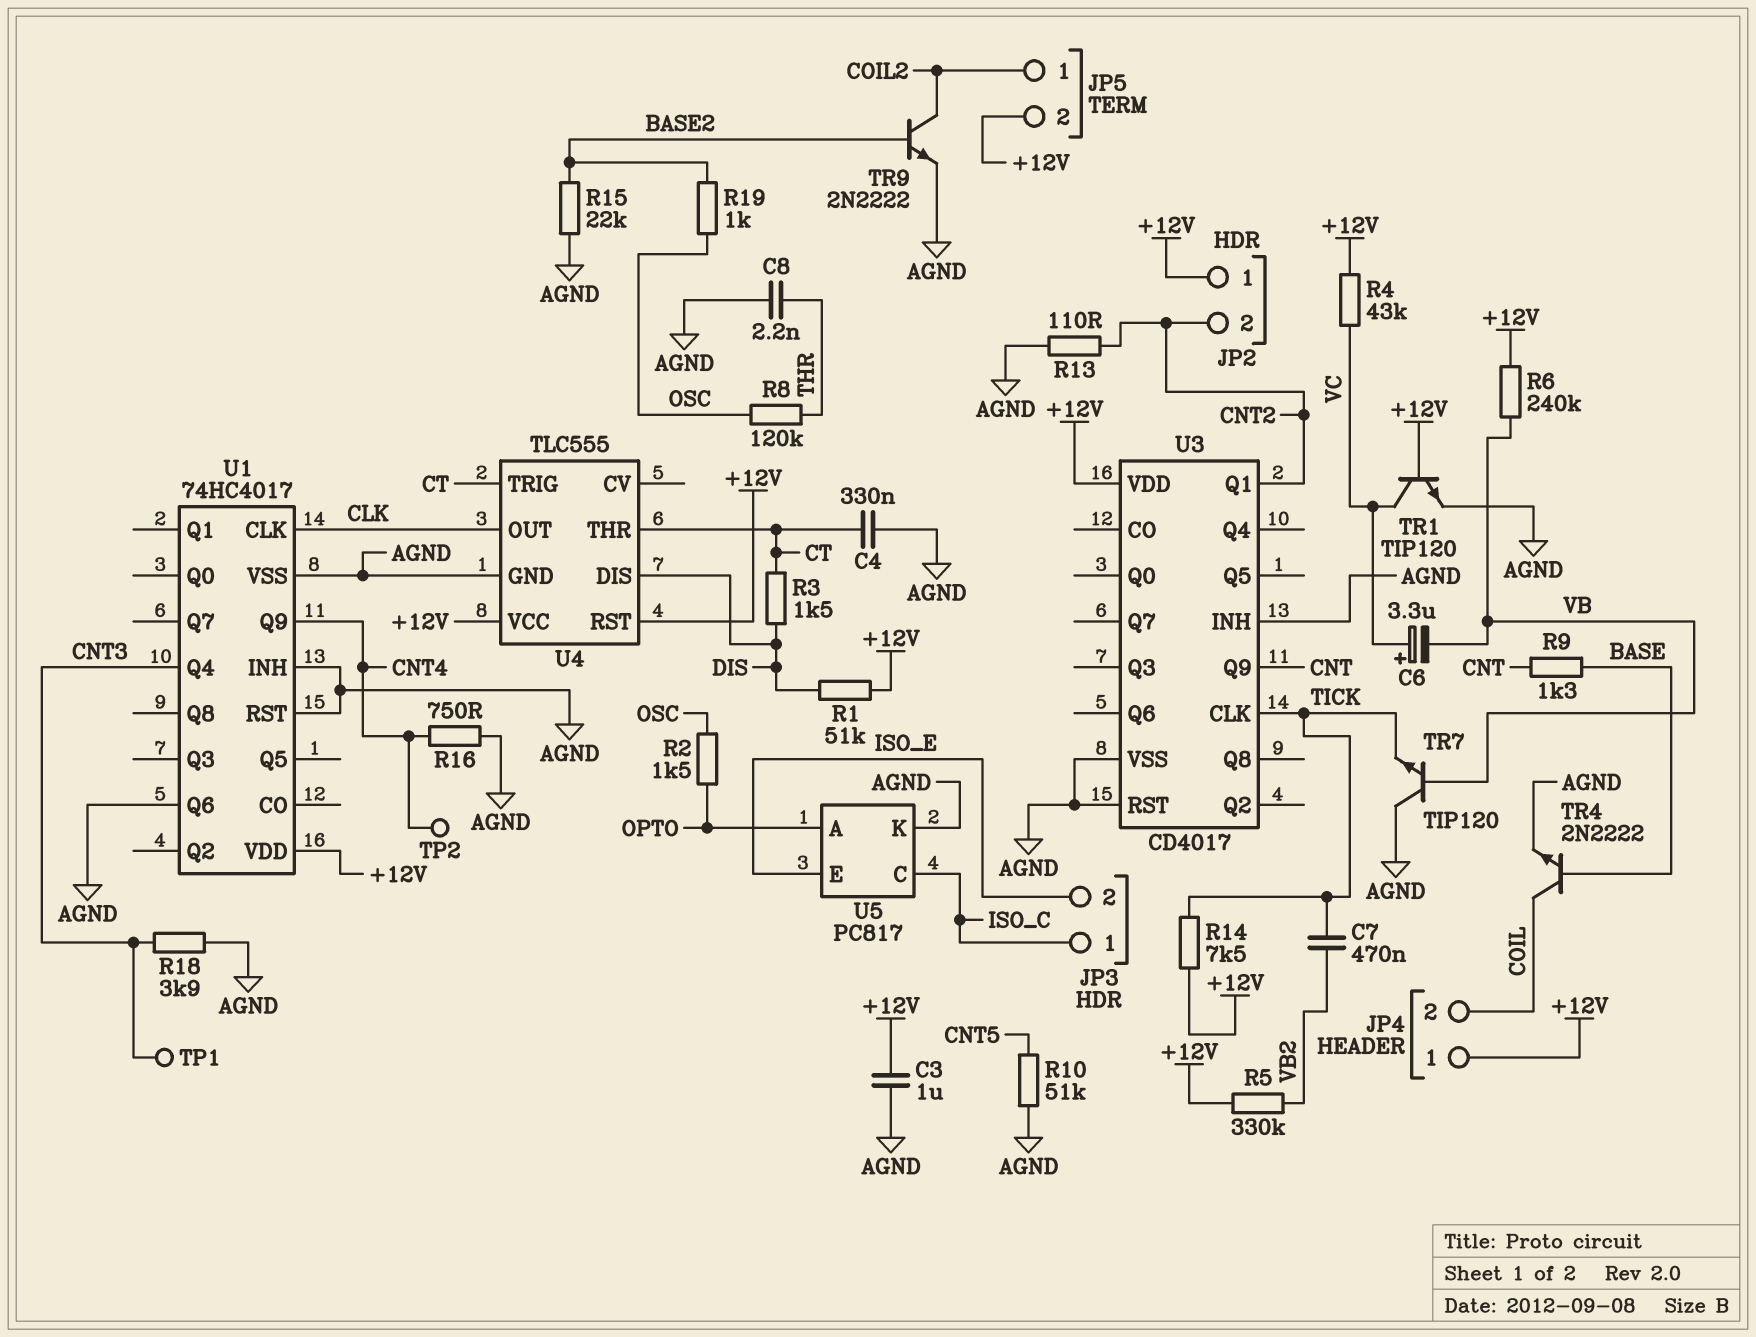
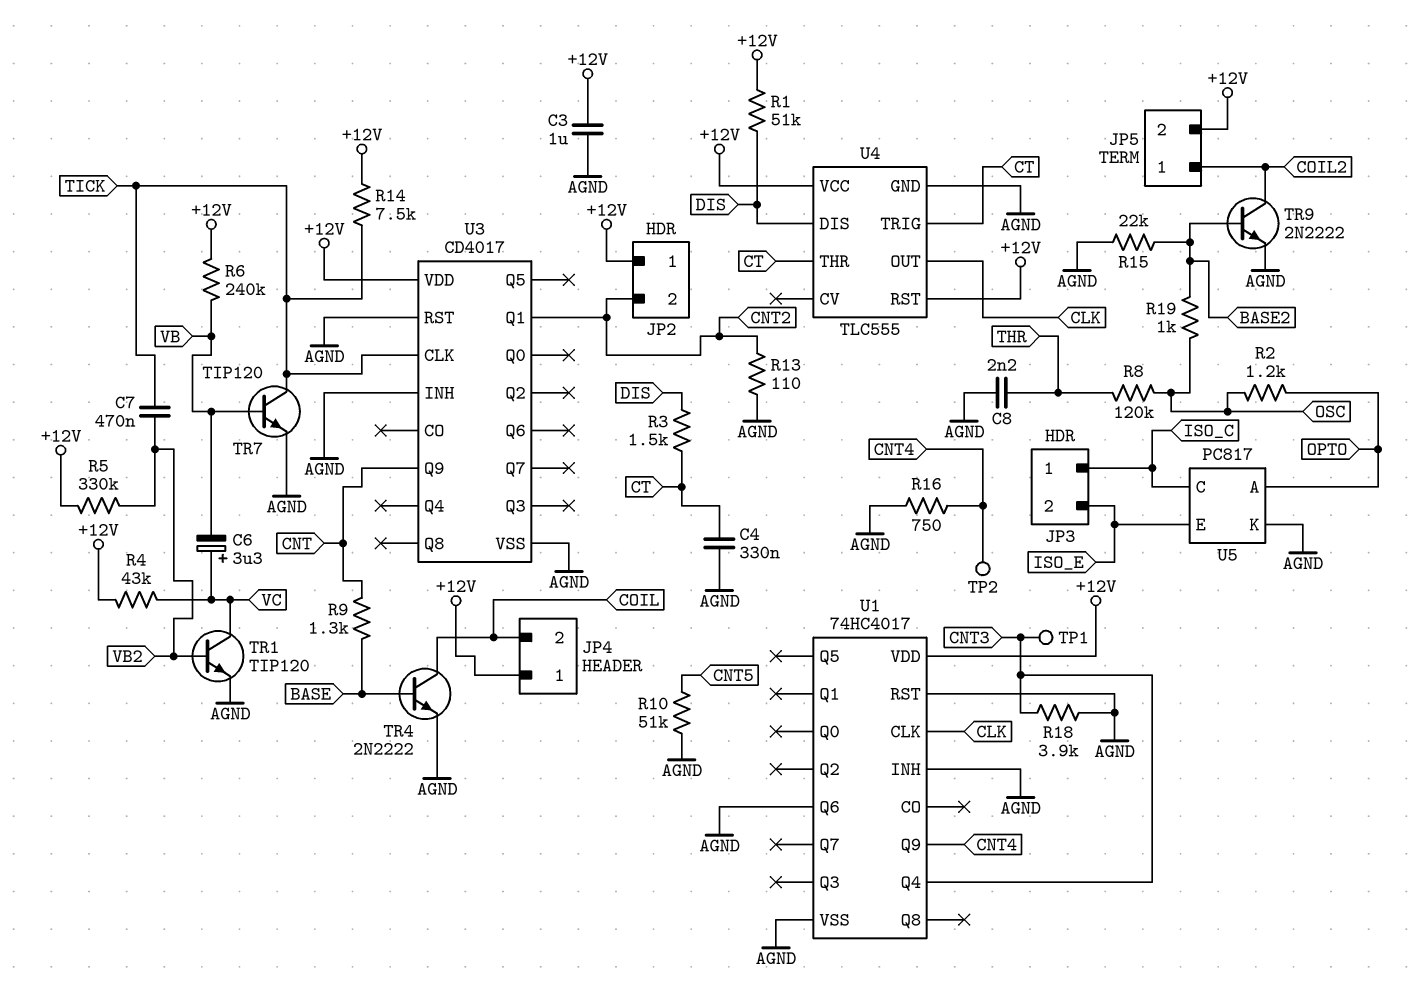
R2: 1.5k (OPTO, OSC) -> 1.2k (OPTO, OSC)
TR1: NPN TIP120 (B +12V, C VC, E AGND) -> NPN TIP120 (B VB2, C VC, E AGND)
TR7: NPN TIP120 (B VB, C AGND, E TICK) -> NPN TIP120 (B VB, C TICK, E AGND)

